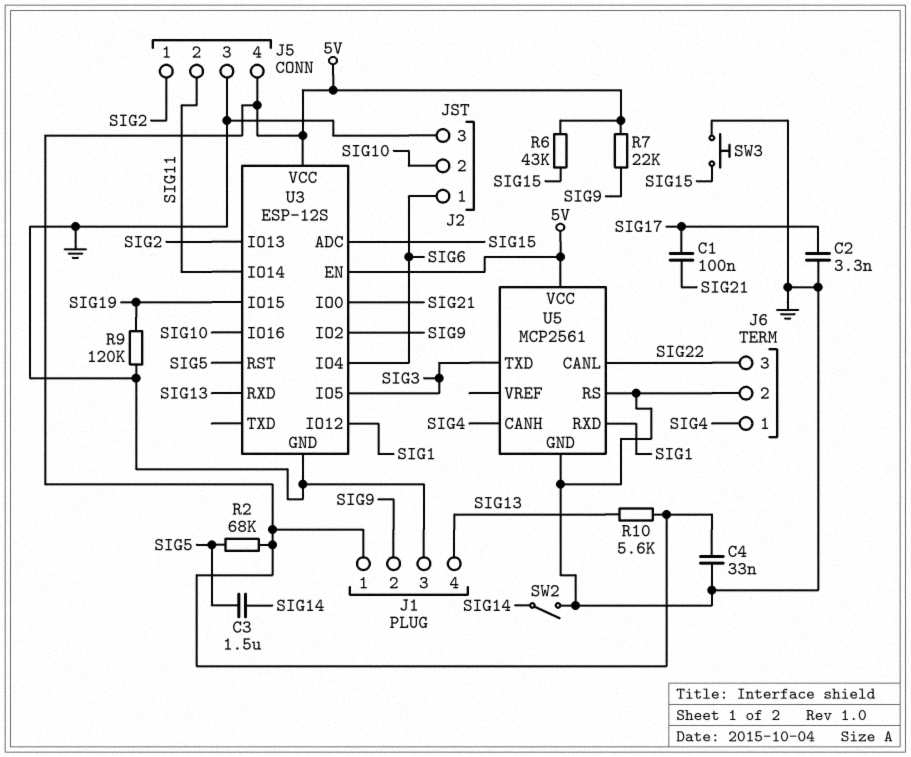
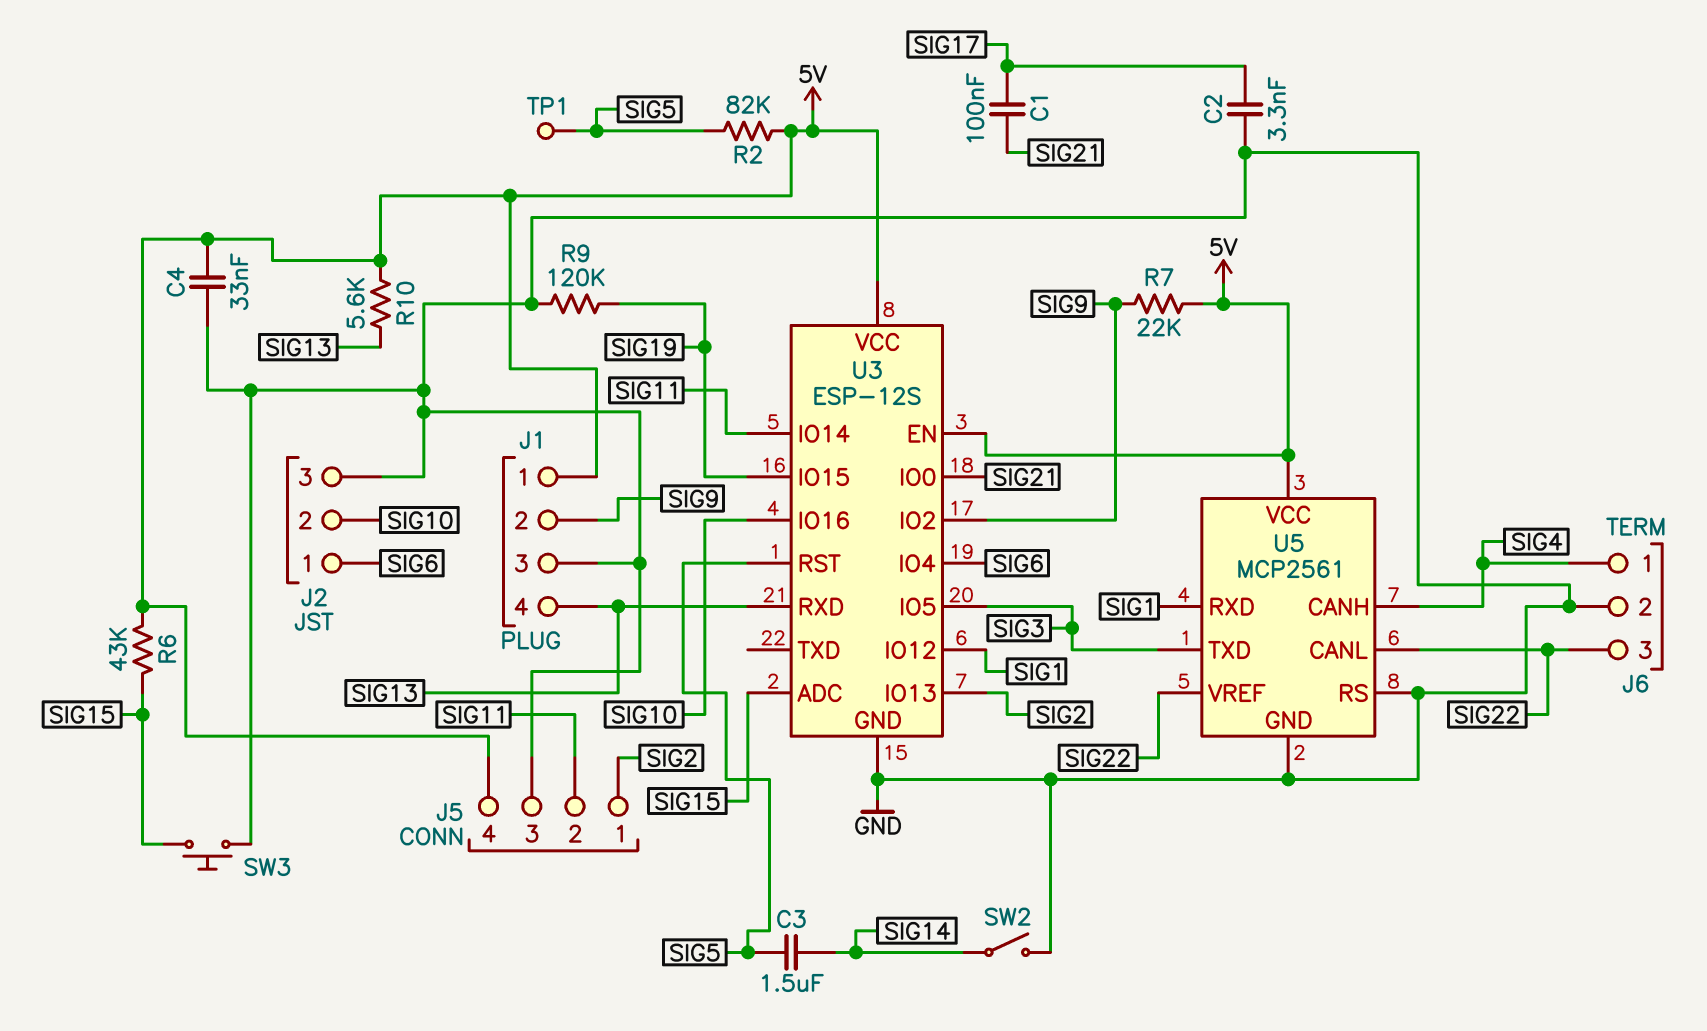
R2: 68k (5V, SIG5) -> 82k (5V, SIG5)
TP1: none -> test point (SIG5)
U5 pin VREF: none -> SIG22

